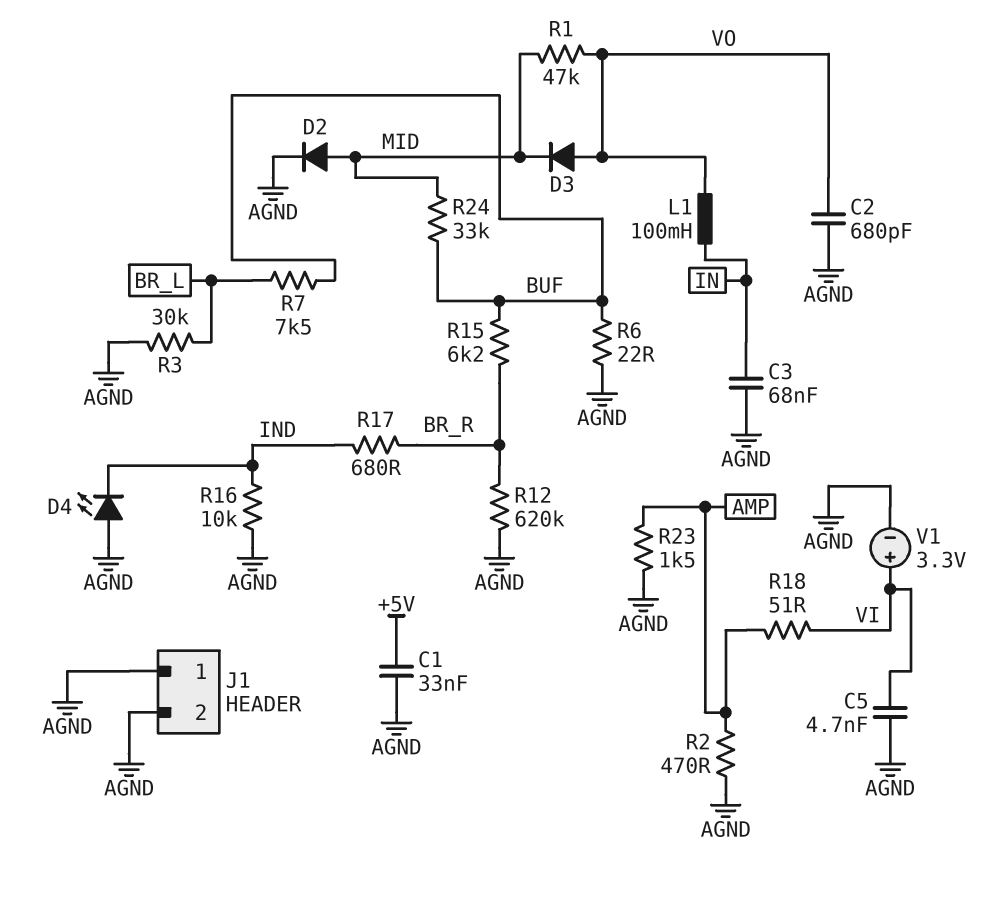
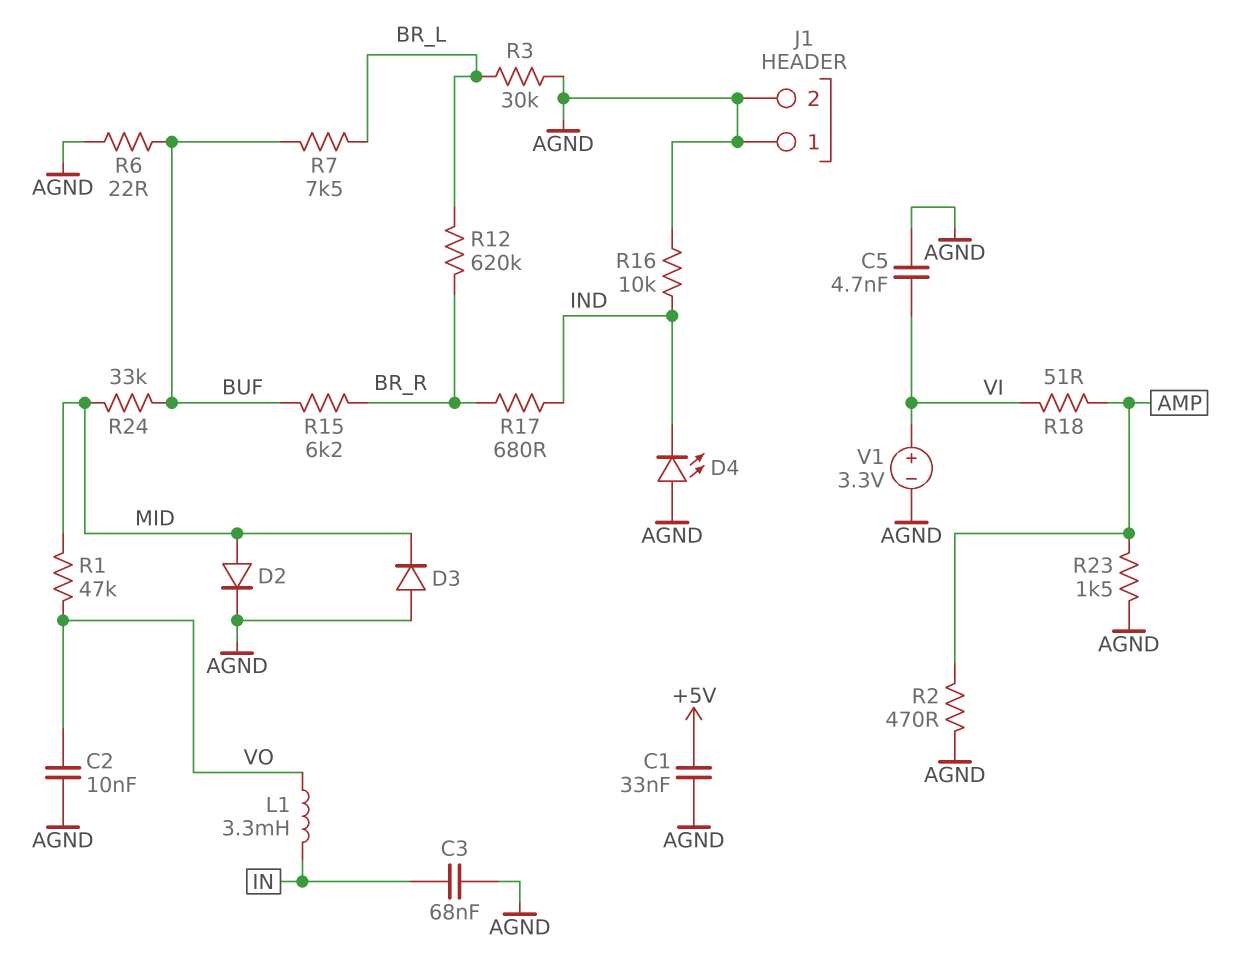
C2: 680pF (AGND, VO) -> 10nF (AGND, VO)
D3: diode (A VO, K MID) -> diode (A AGND, K MID)
L1: 100mH (IN, VO) -> 3.3mH (IN, VO)
R12: 620k (AGND, BR_R) -> 620k (BR_L, BR_R)

